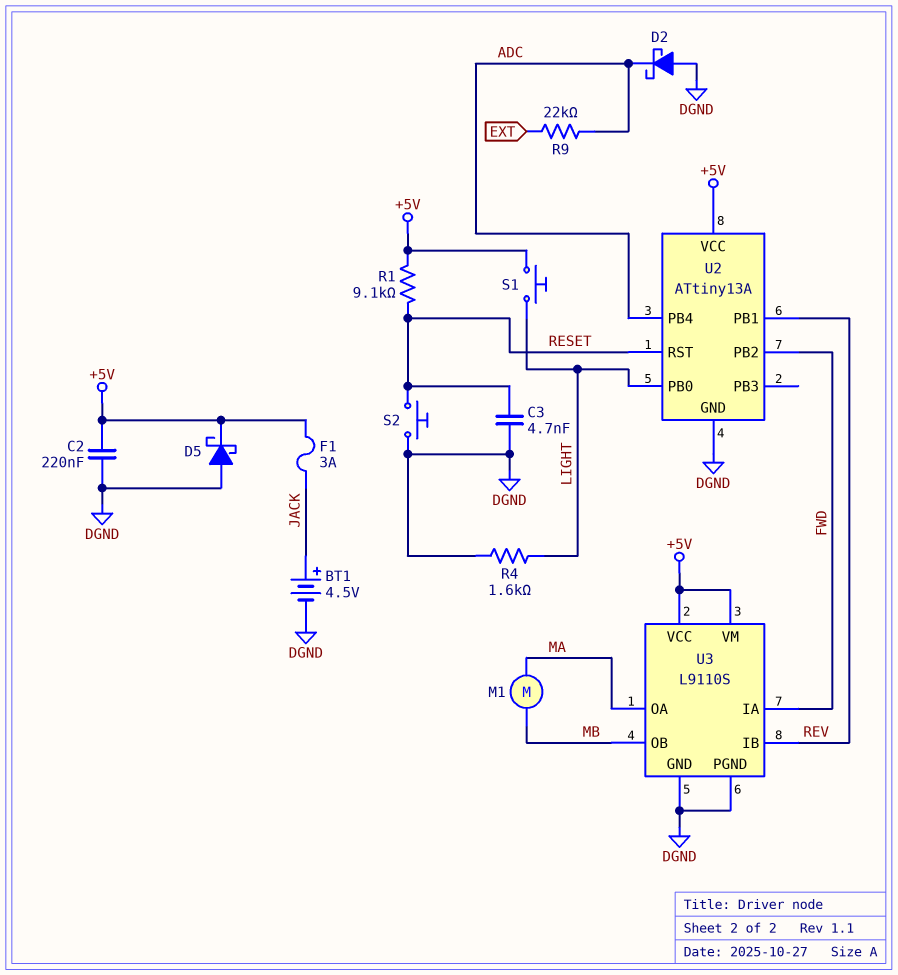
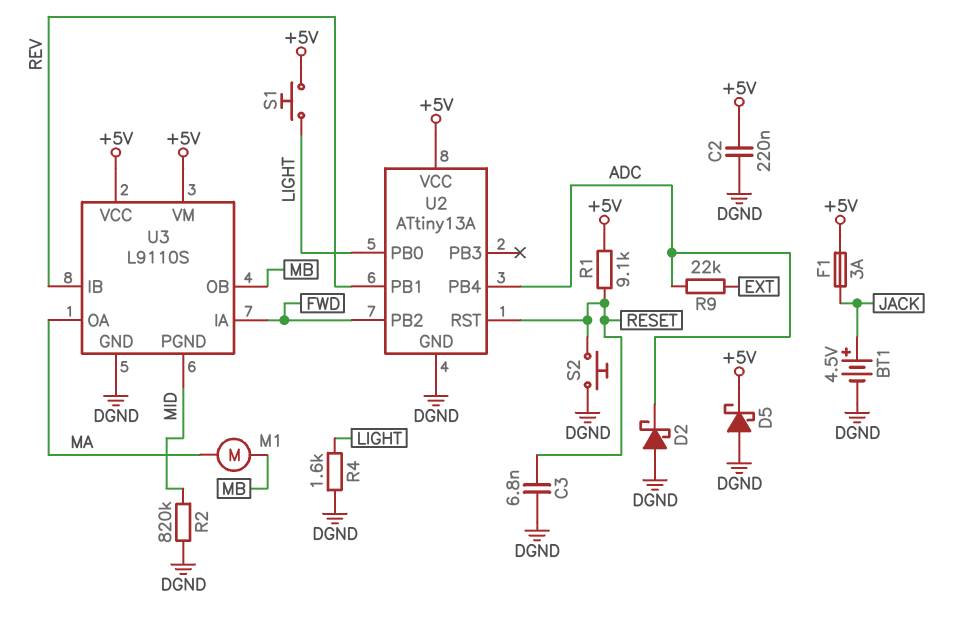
C3: 4.7nF (DGND, RESET) -> 6.8nF (DGND, RESET)
R2: none -> 820k (DGND, MID)
U3 pin PGND: DGND -> MID

